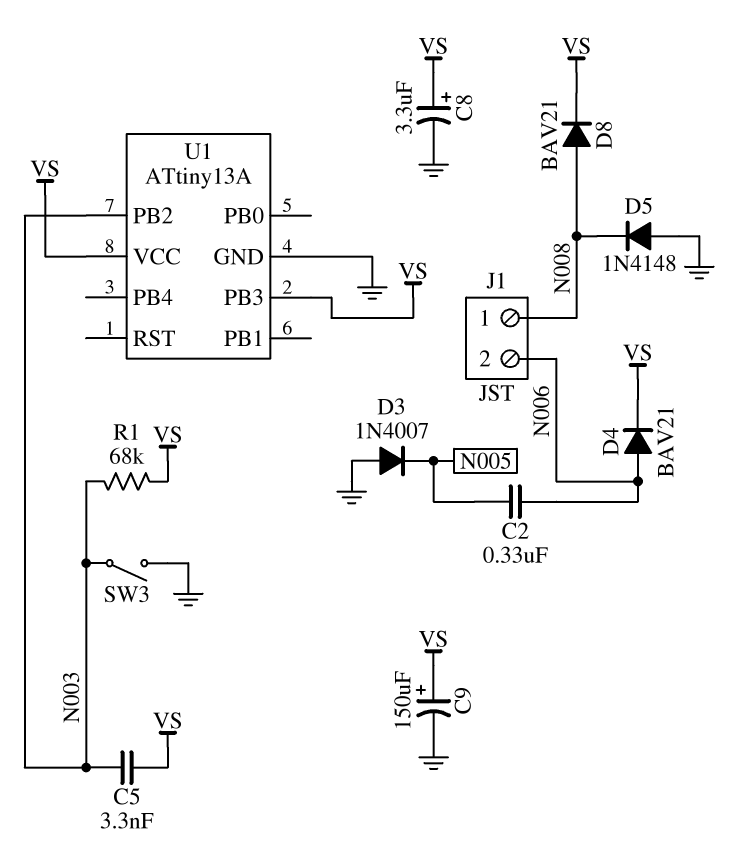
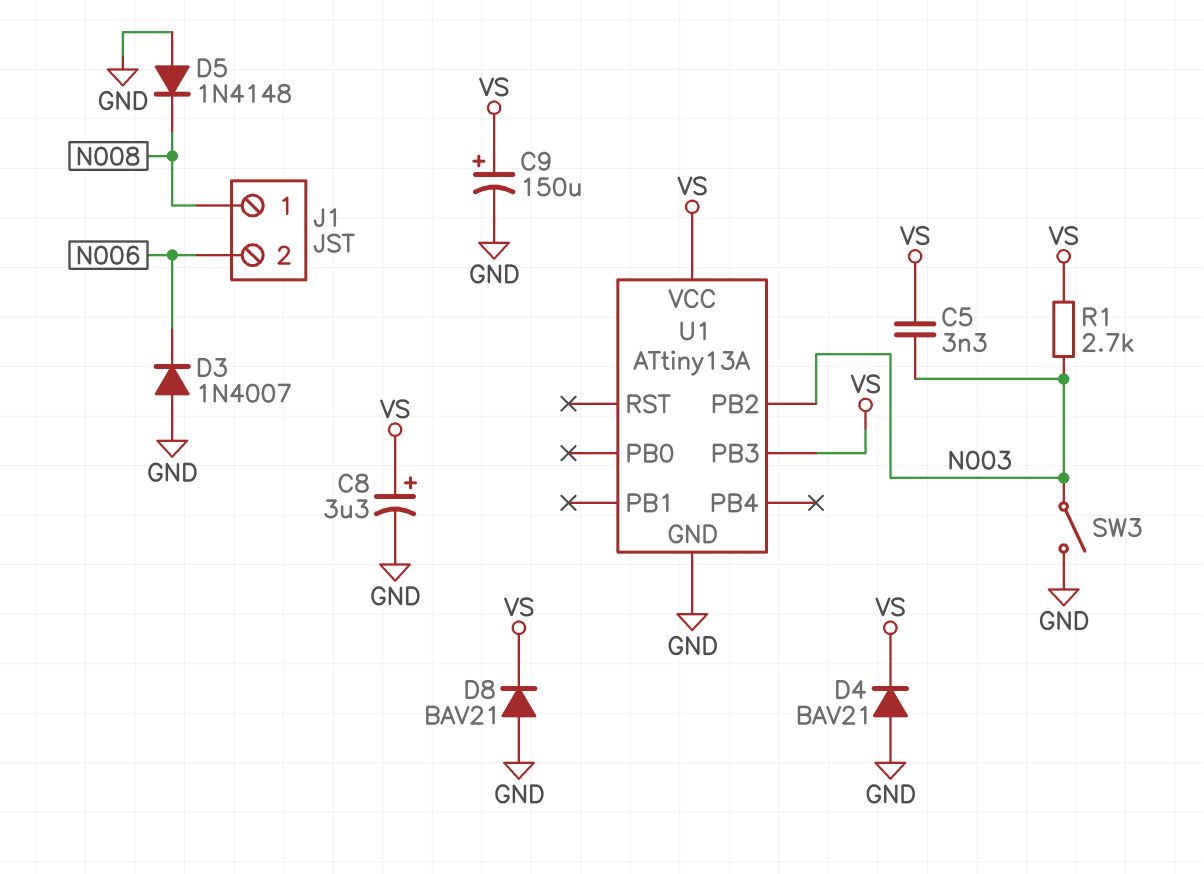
C2: 330nF (N005, N006) -> none
D3: diode 1N4007 (A GND, K N005) -> diode 1N4007 (A GND, K N006)
D4: diode BAV21 (A N006, K VS) -> diode BAV21 (A GND, K VS)
D8: diode BAV21 (A N008, K VS) -> diode BAV21 (A GND, K VS)
R1: 68k (N003, VS) -> 2.7k (N003, VS)

